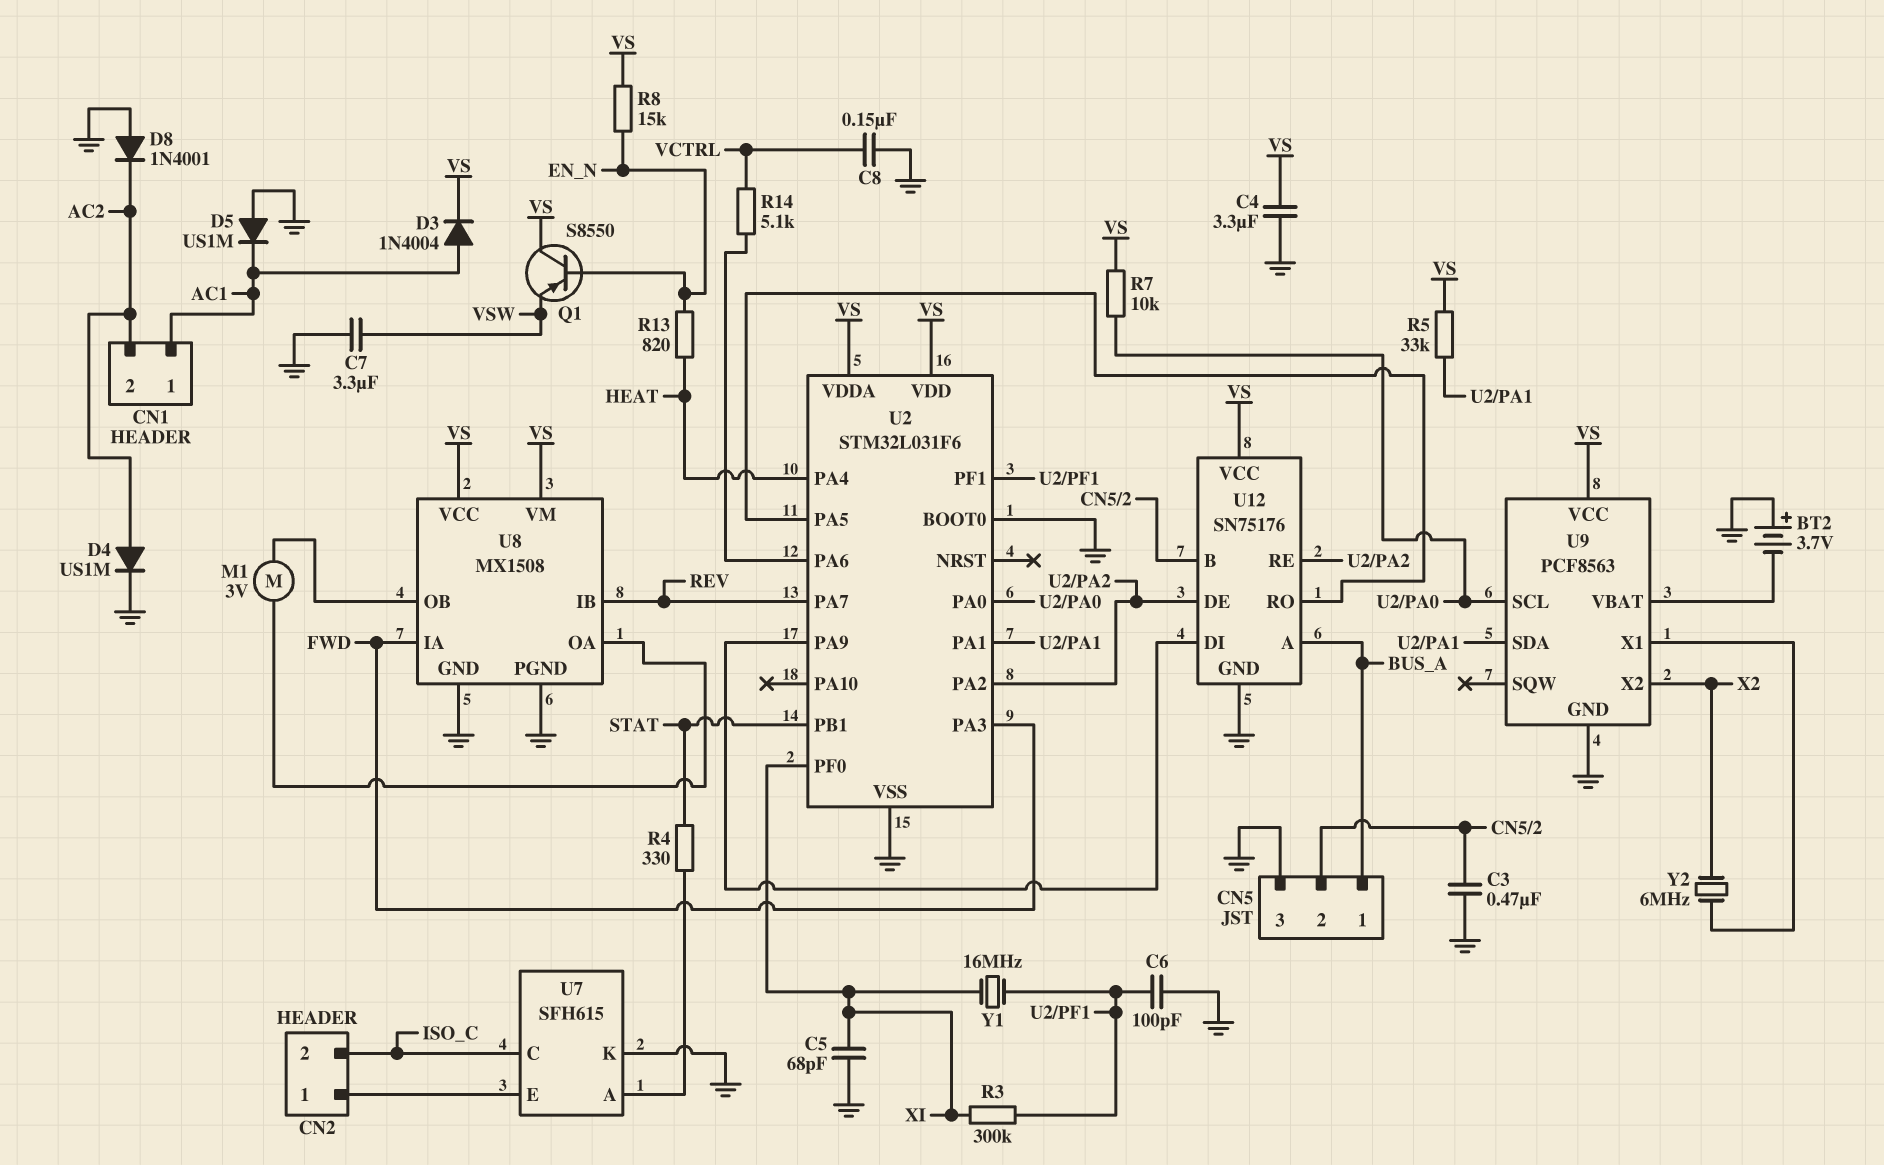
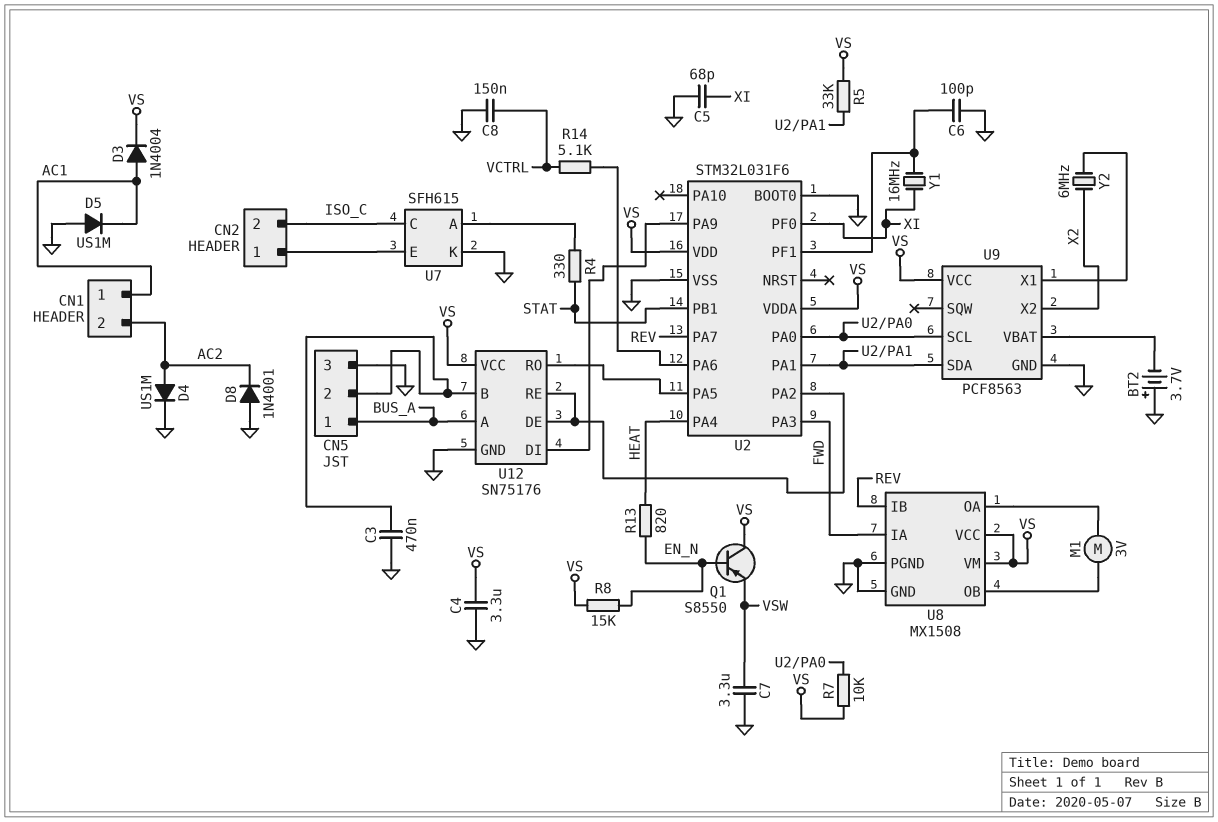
R3: 300k (U2/PF1, XI) -> none

